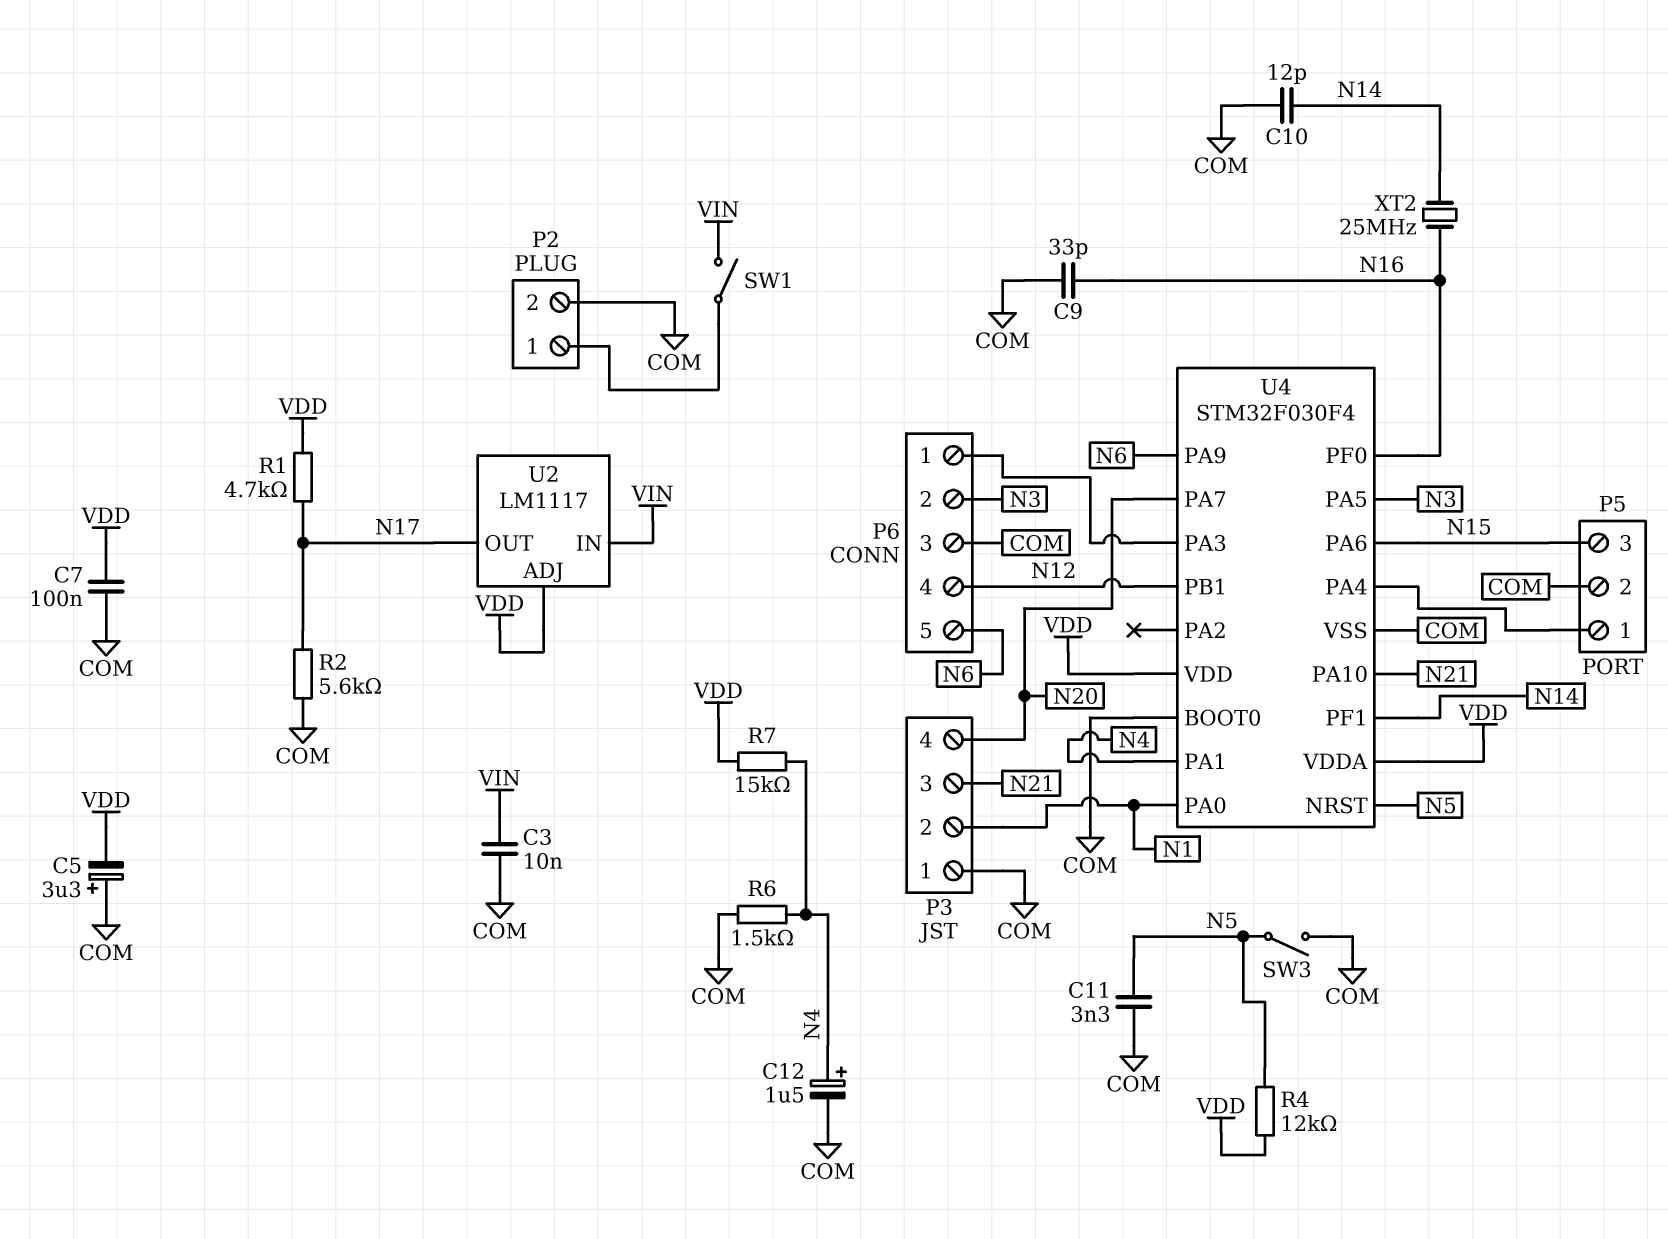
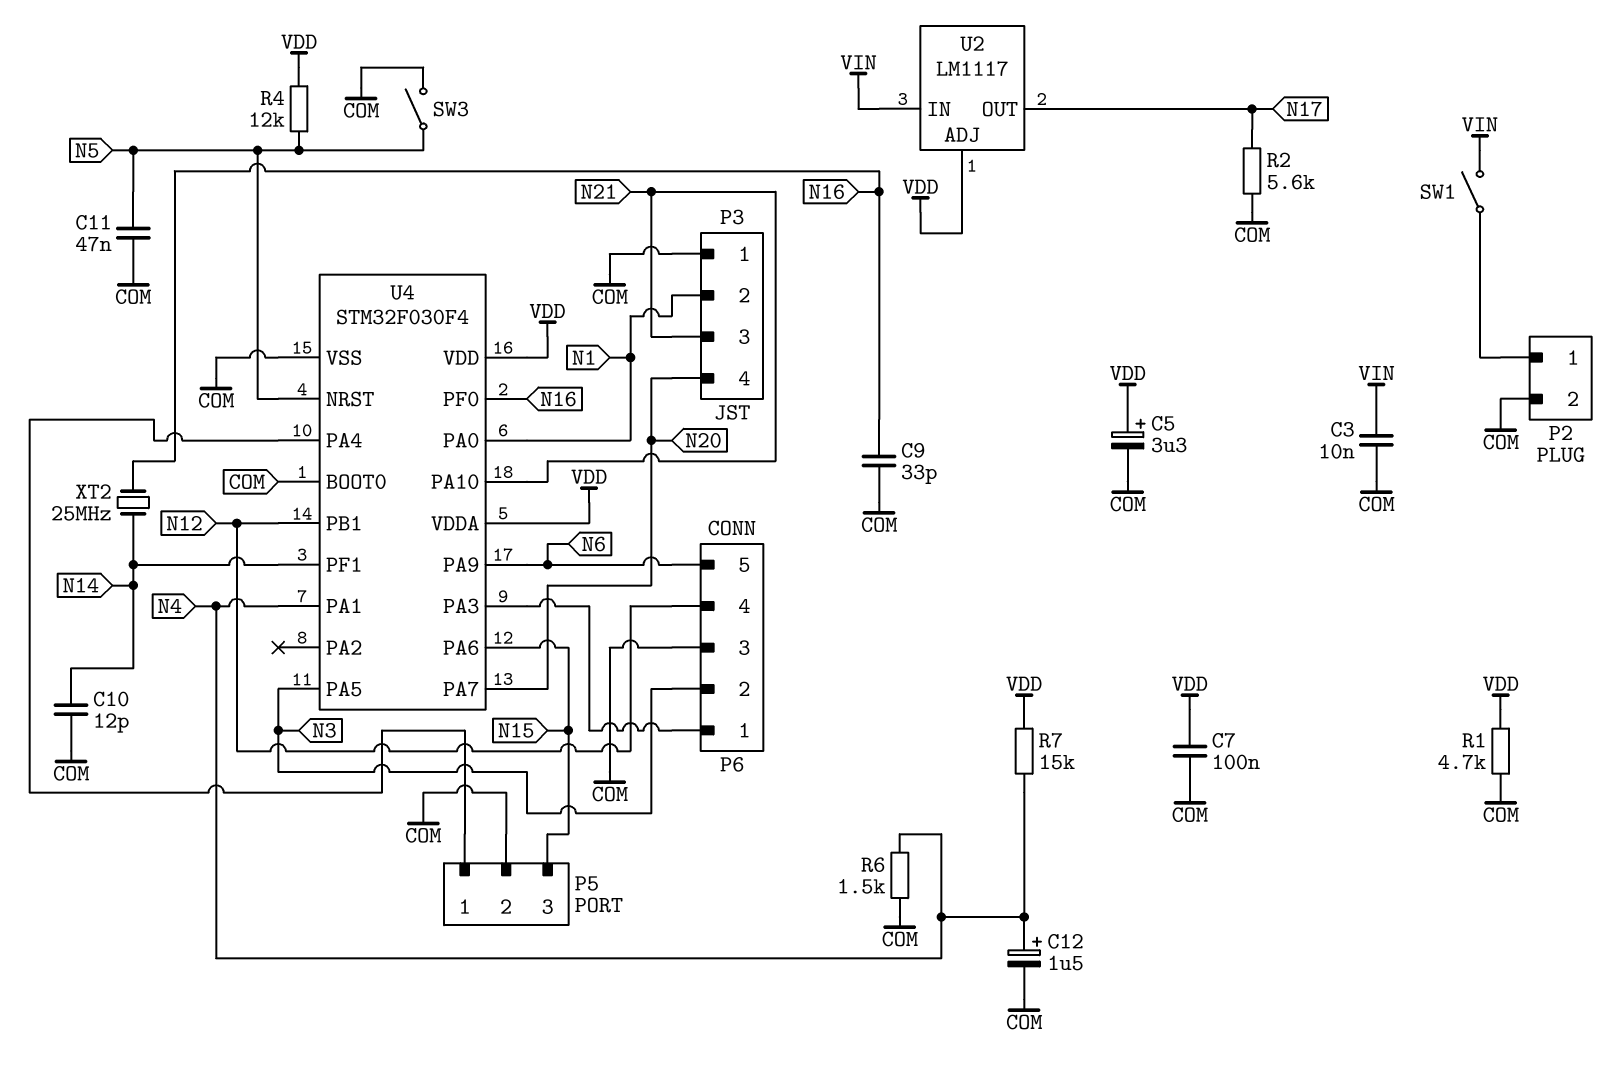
C5: 3.3uF (plus COM, minus VDD) -> 3.3uF (plus VDD, minus COM)
C11: 3.3nF (COM, N5) -> 47nF (COM, N5)
R1: 4.7k (N17, VDD) -> 4.7k (COM, VDD)

